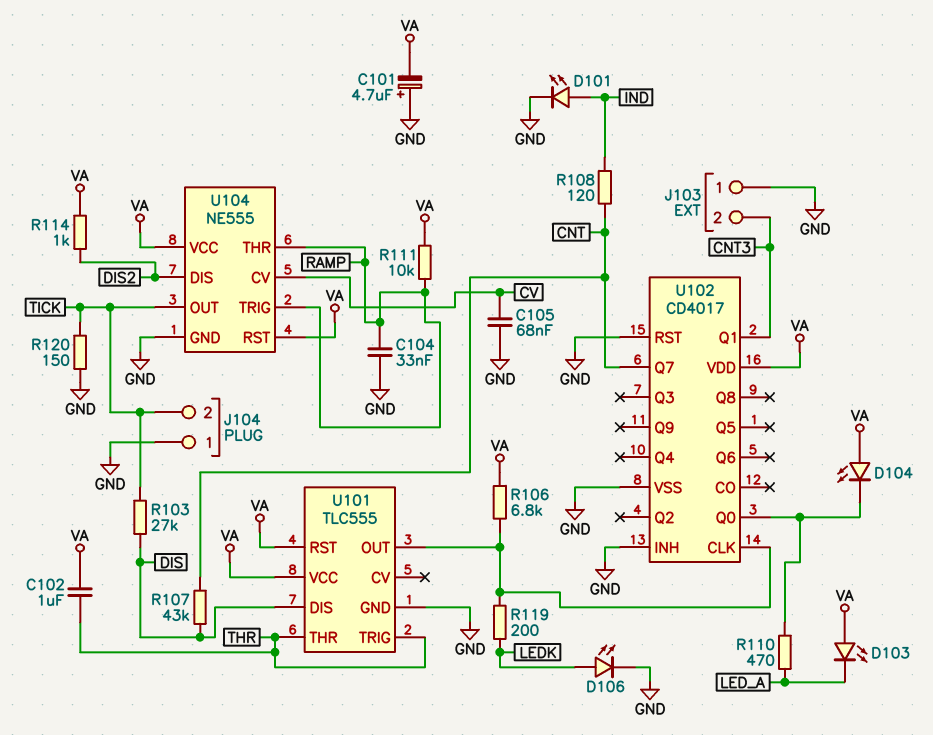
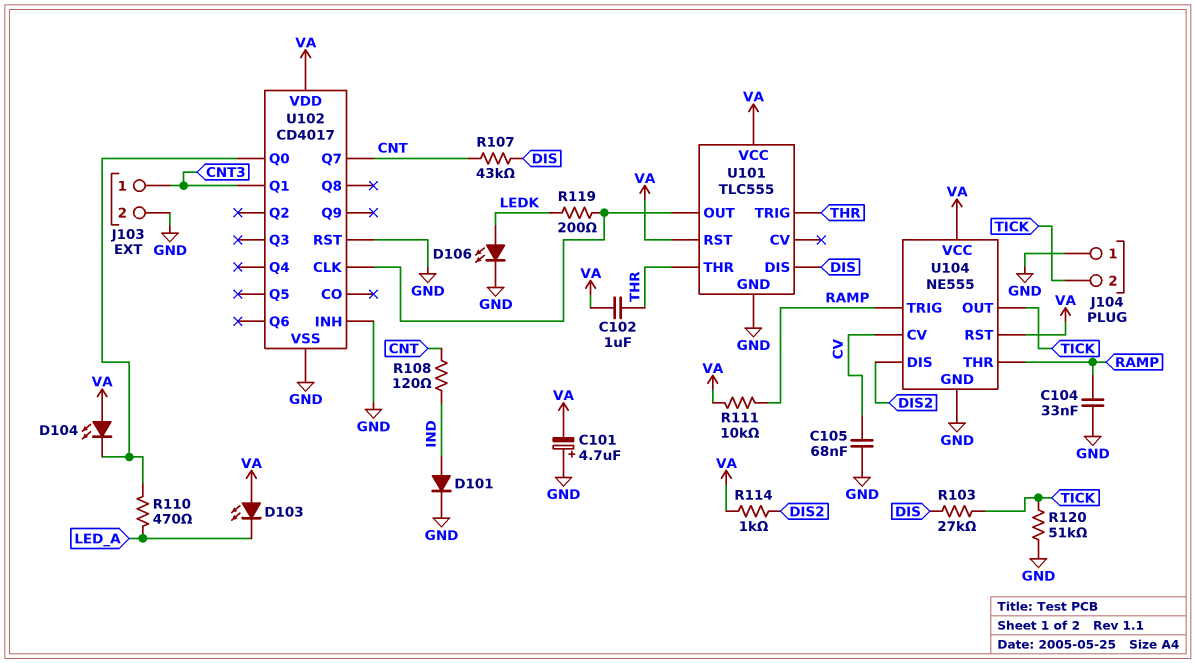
D101: LED (A IND, K GND) -> diode (A IND, K GND)
J103 pin 1: GND -> CNT3
J103 pin 2: CNT3 -> GND
R106: 6.8k (U101/OUT, VA) -> none
R120: 150 (GND, TICK) -> 51k (GND, TICK)

